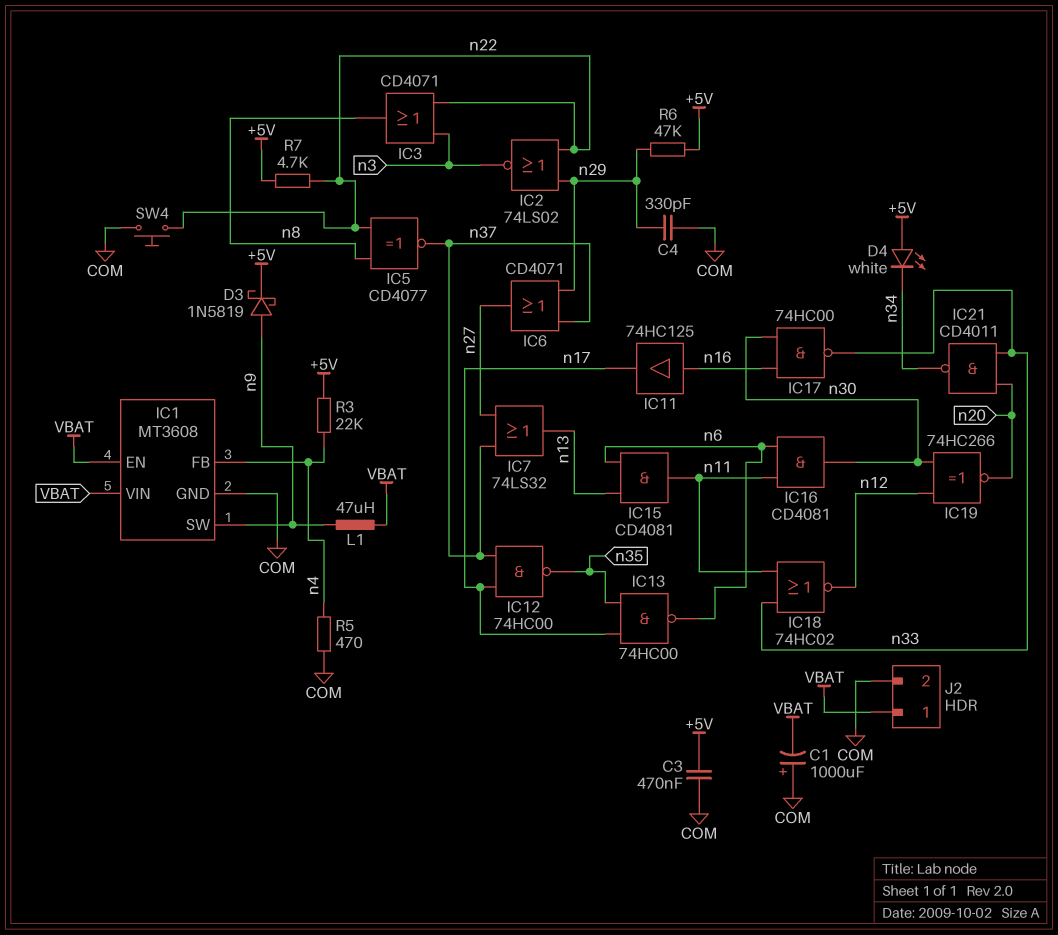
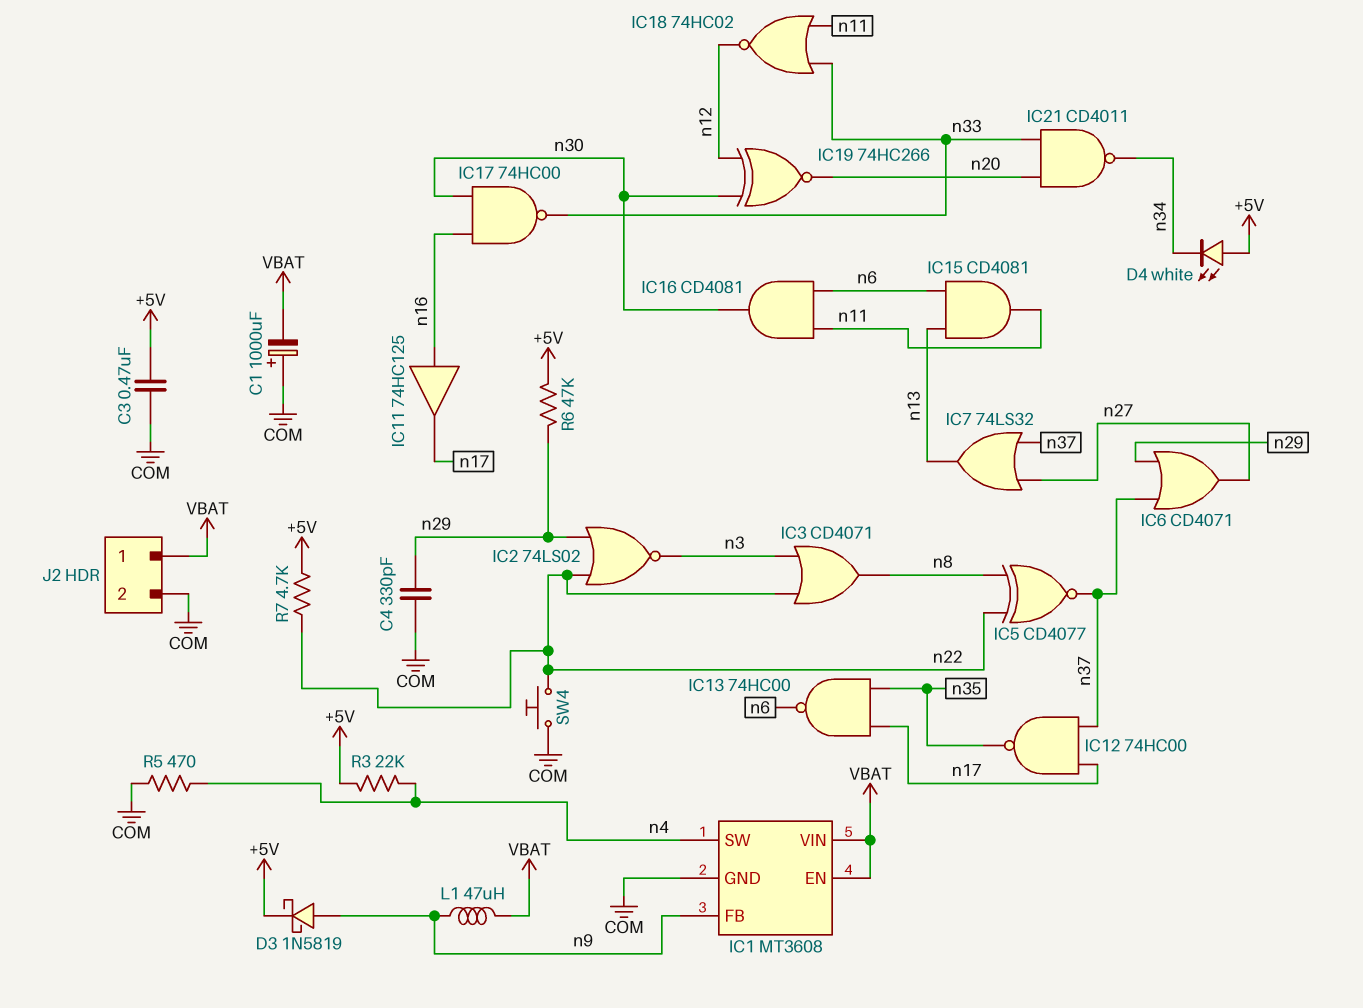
IC1 pin FB: n4 -> n9
IC1 pin SW: n9 -> n4

